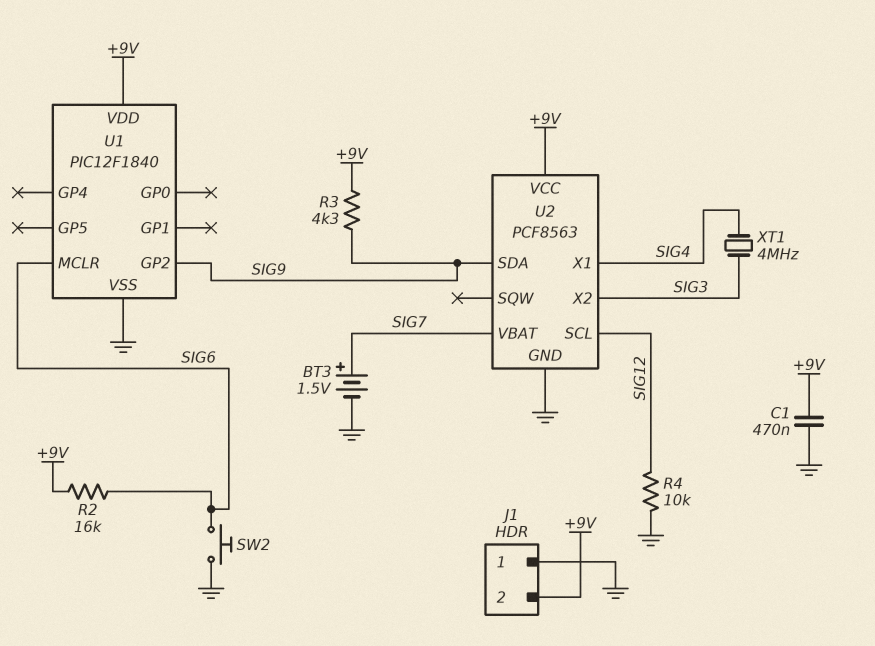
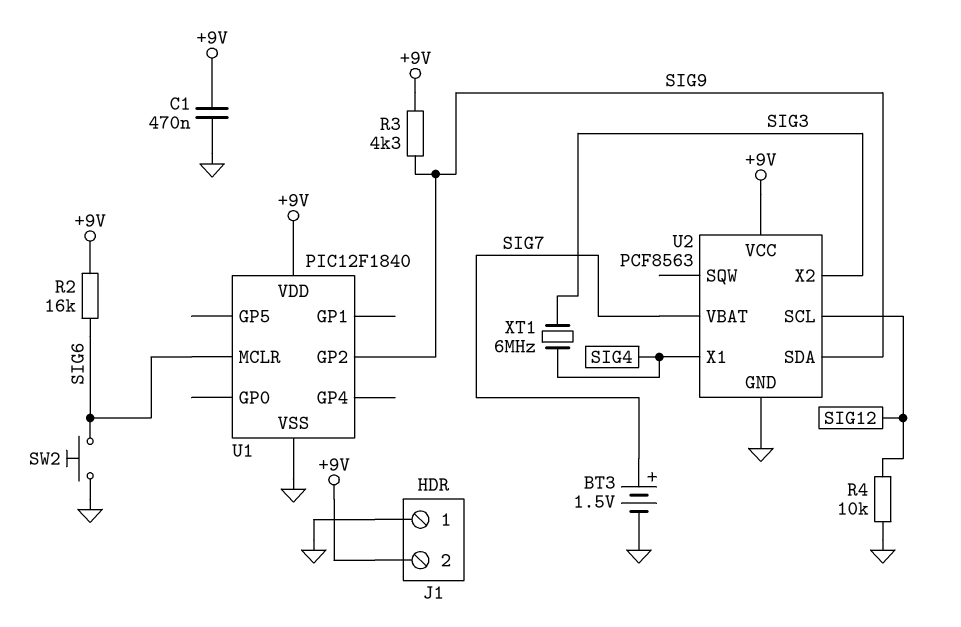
XT1: 4MHz (SIG3, SIG4) -> 6MHz (SIG3, SIG4)

